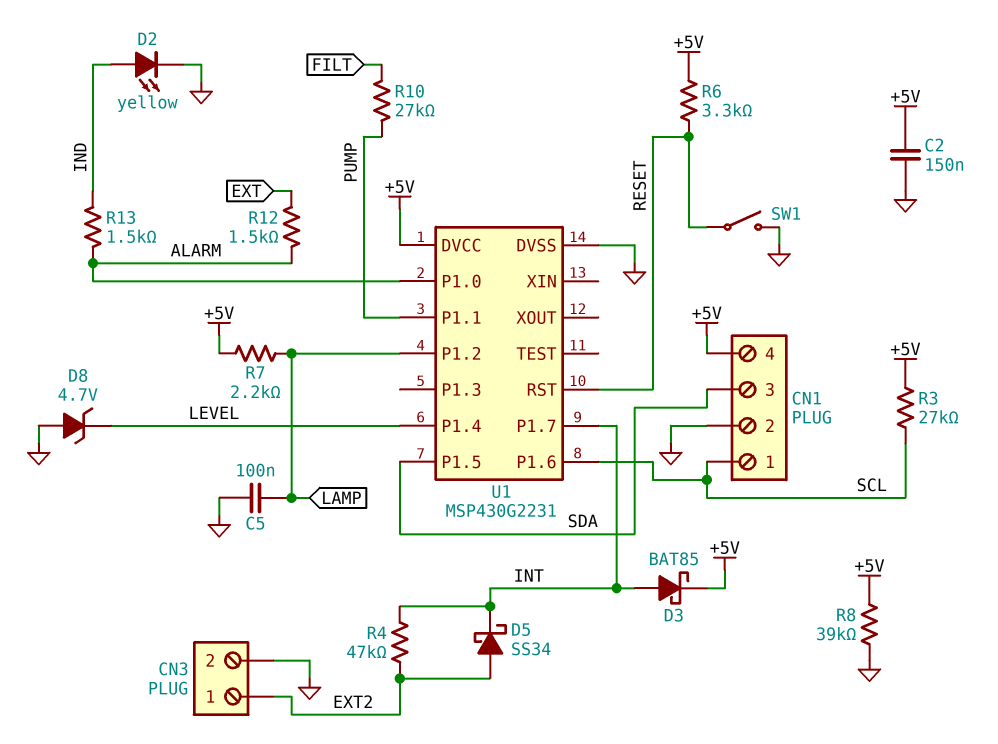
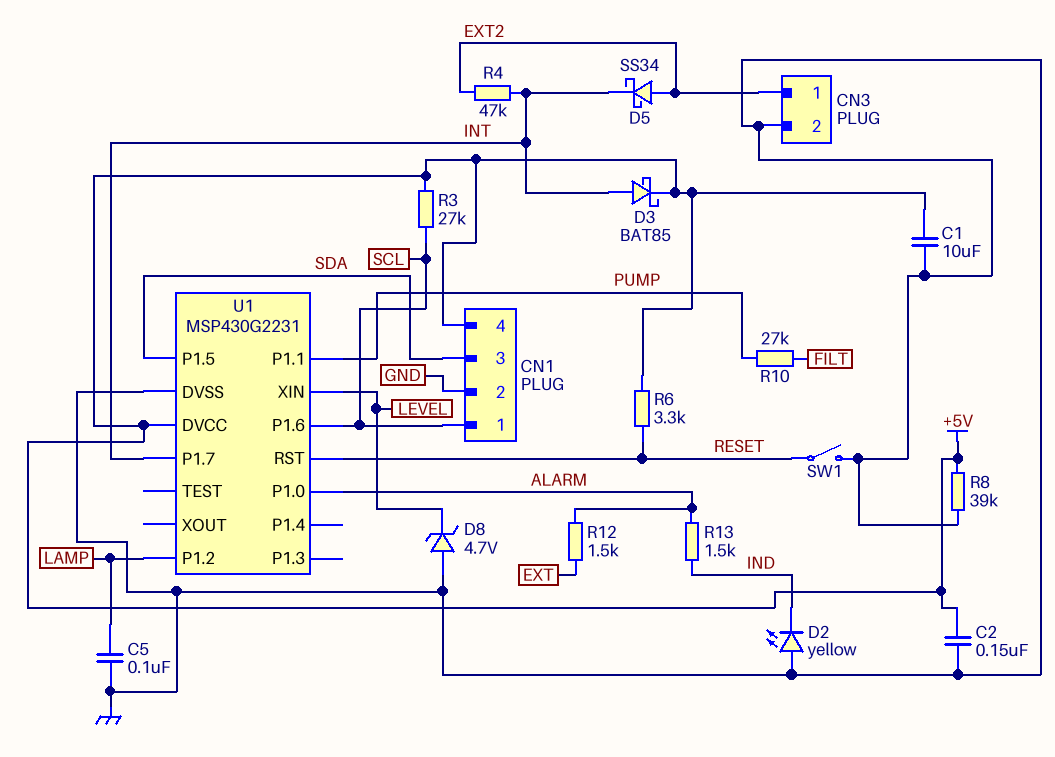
C1: none -> 10uF (+5V, GND)
D2: LED yellow (A IND, K GND) -> LED yellow (A GND, K IND)
R7: 2.2k (+5V, LAMP) -> none
U1 pin P1.4: LEVEL -> none
U1 pin XIN: none -> LEVEL

